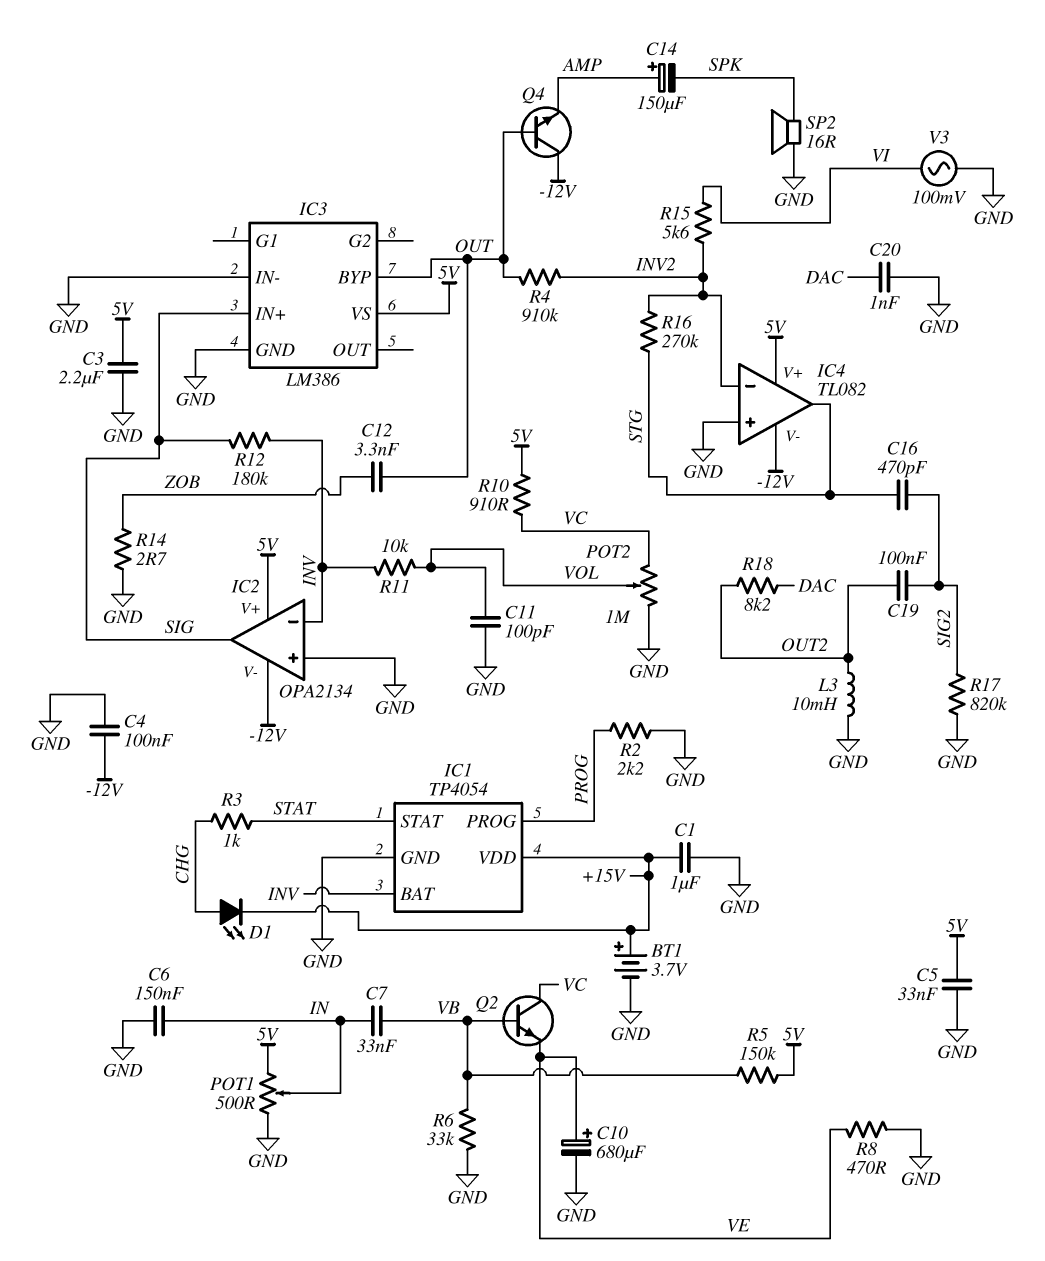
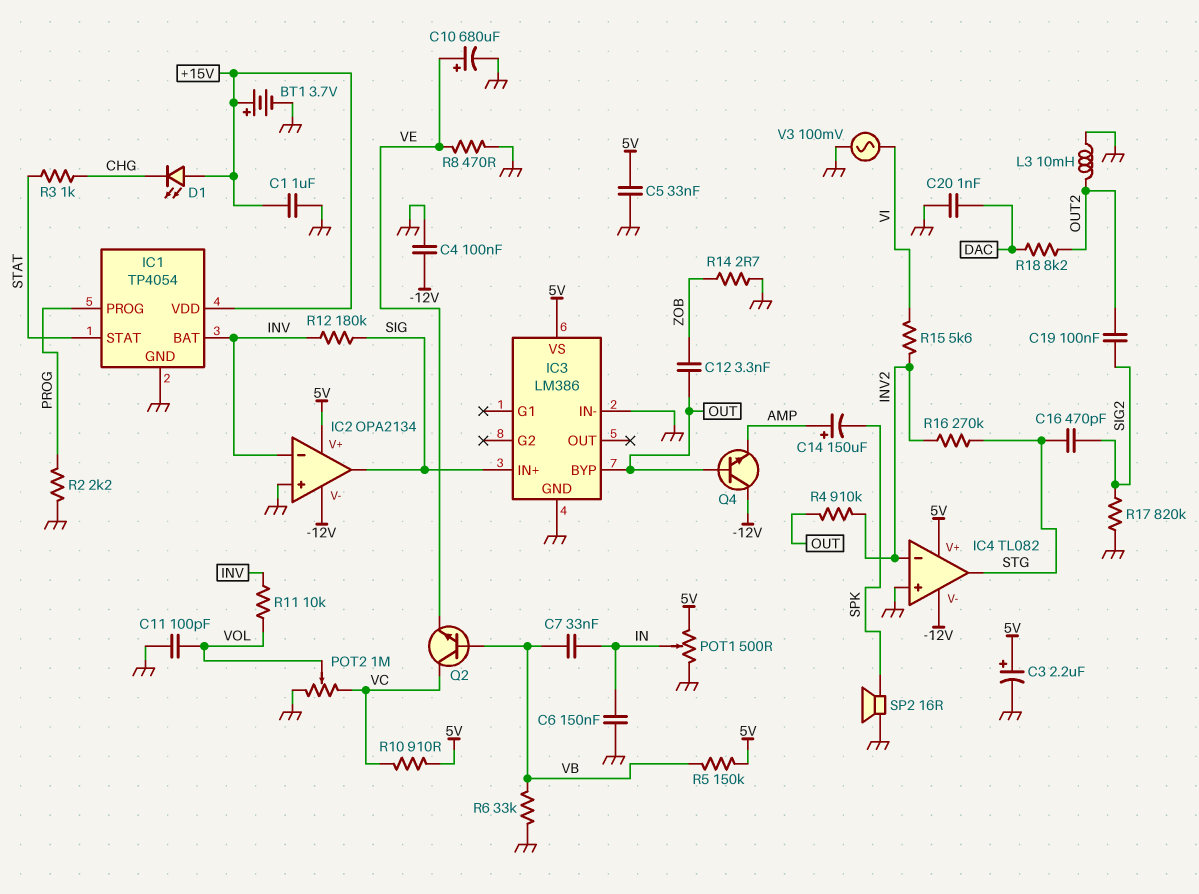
C3: 2.2uF (5V, GND) -> 2.2uF (plus 5V, minus GND)
D1: LED (A CHG, K +15V) -> LED (A +15V, K CHG)

